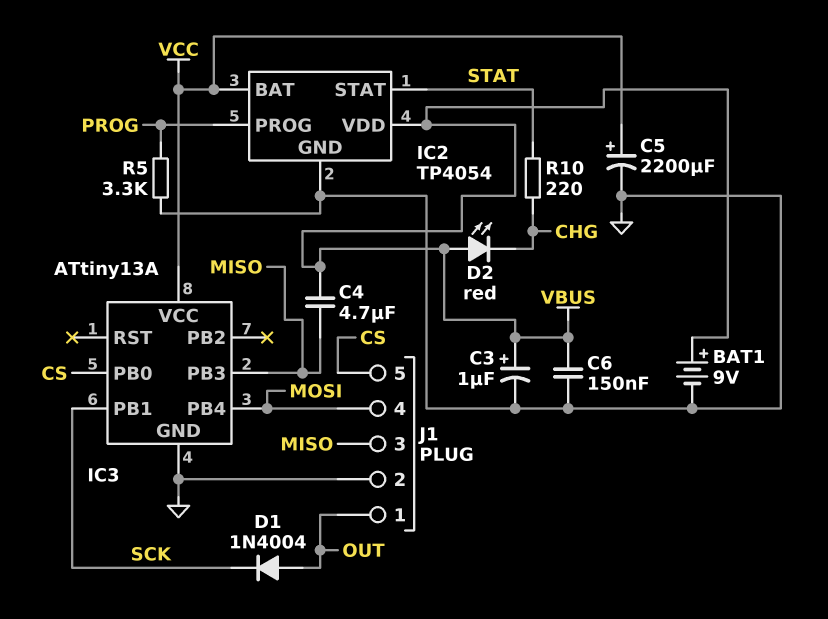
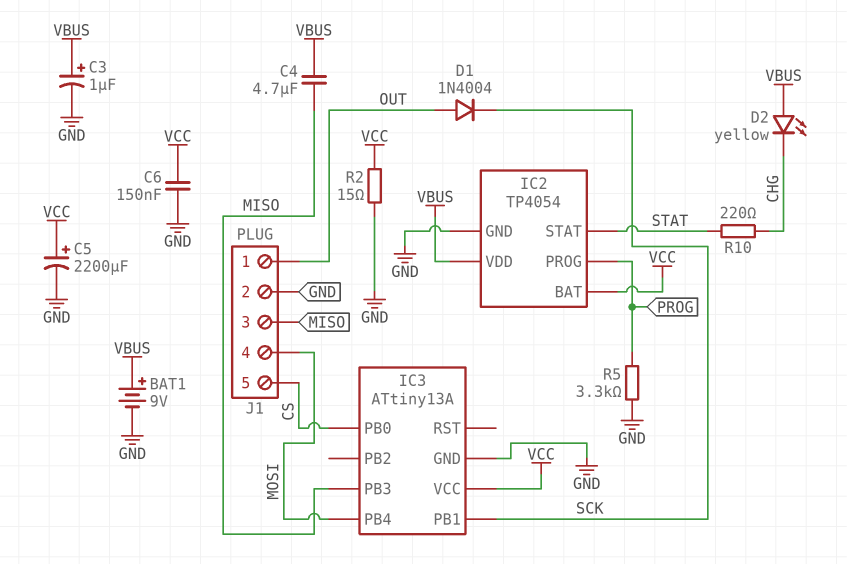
C6: 150nF (GND, VBUS) -> 150nF (GND, VCC)
D2: LED red (A VBUS, K CHG) -> LED yellow (A VBUS, K CHG)
R2: none -> 15 (GND, VCC)

